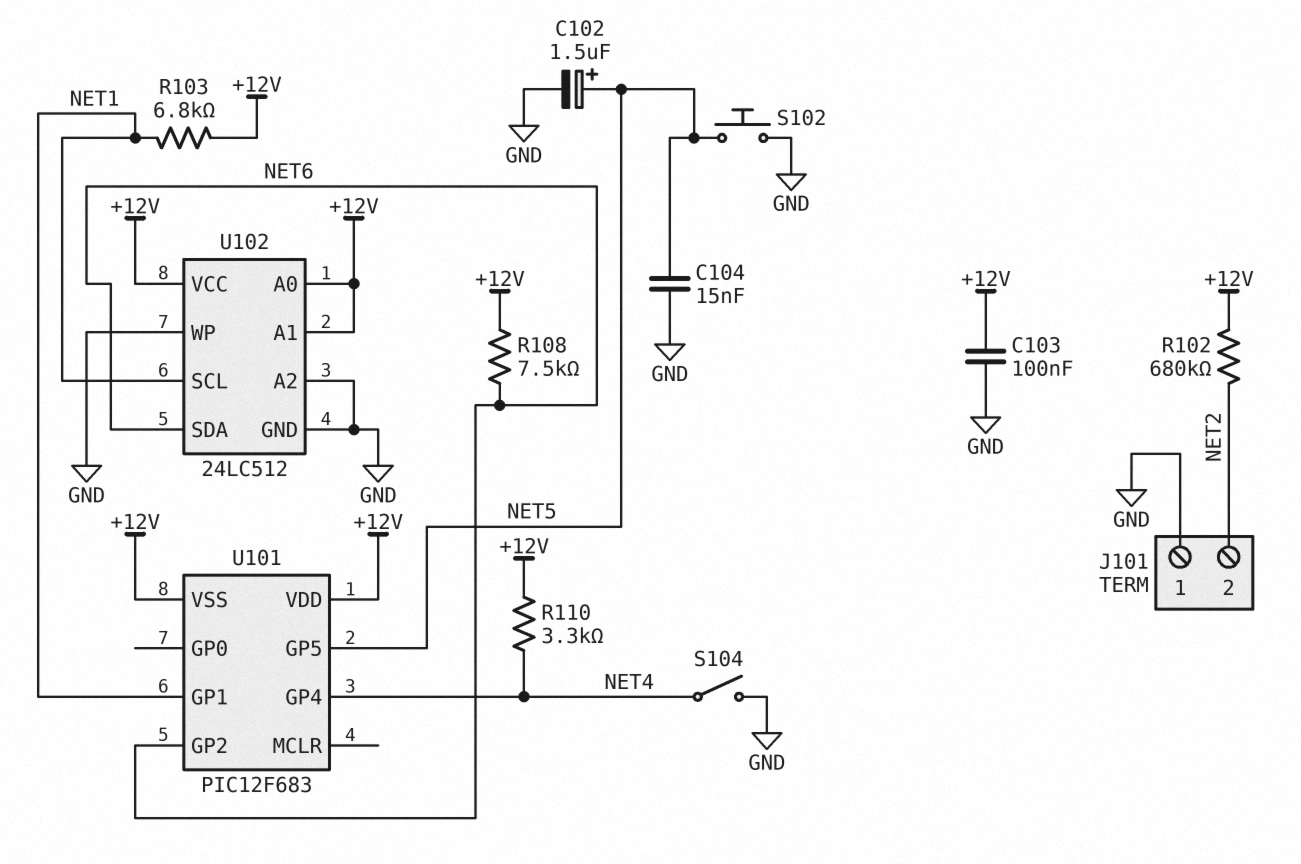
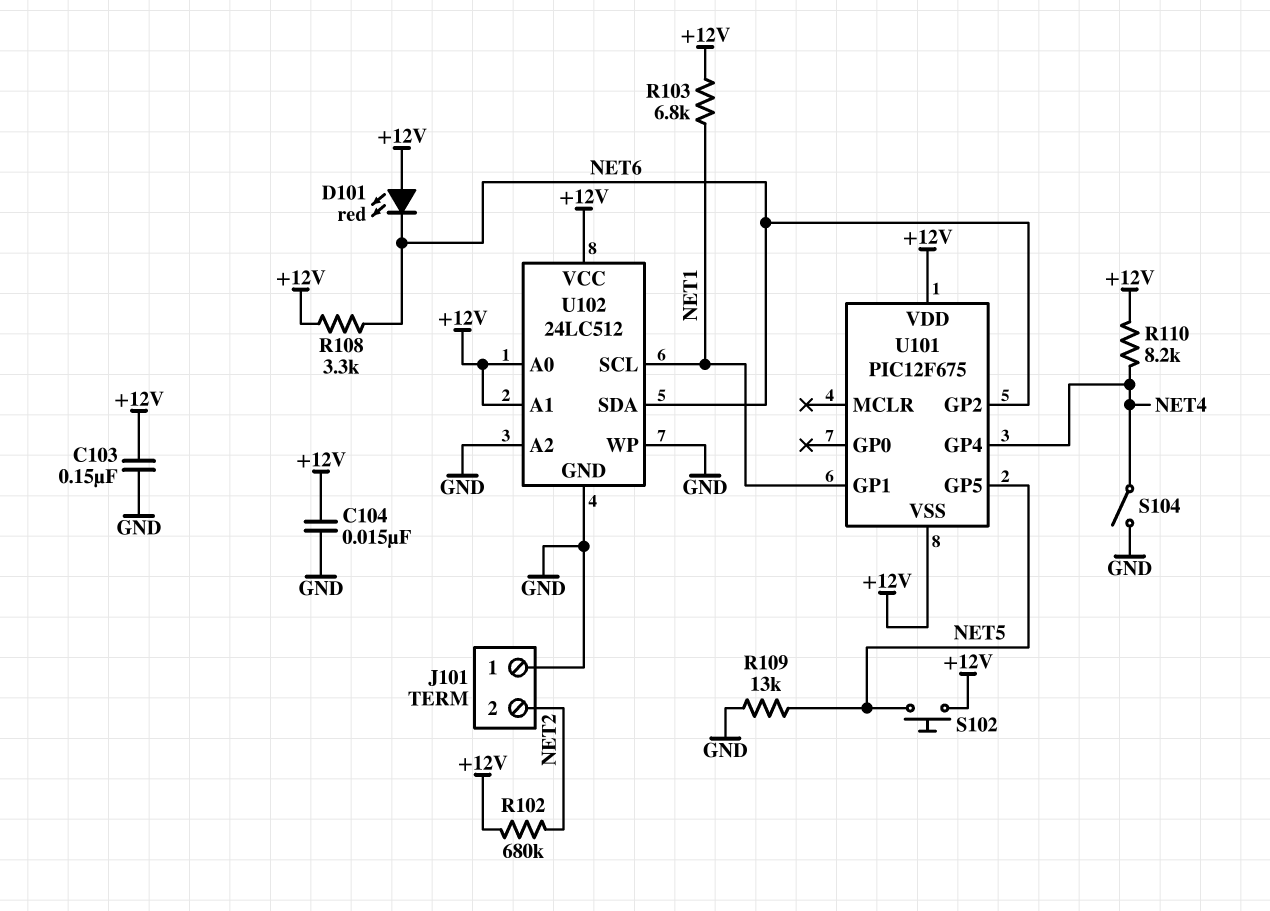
C102: 1.5uF (plus NET5, minus GND) -> none
C103: 100nF (+12V, GND) -> 150nF (+12V, GND)
C104: 15nF (GND, NET5) -> 15nF (+12V, GND)
D101: none -> LED red (A +12V, K NET6)
R108: 7.5k (+12V, NET6) -> 3.3k (+12V, NET6)
R109: none -> 13k (GND, NET5)
R110: 3.3k (+12V, NET4) -> 8.2k (+12V, NET4)
S102: button (GND, NET5) -> button (+12V, NET5)
U101: PIC12F683 -> PIC12F675

